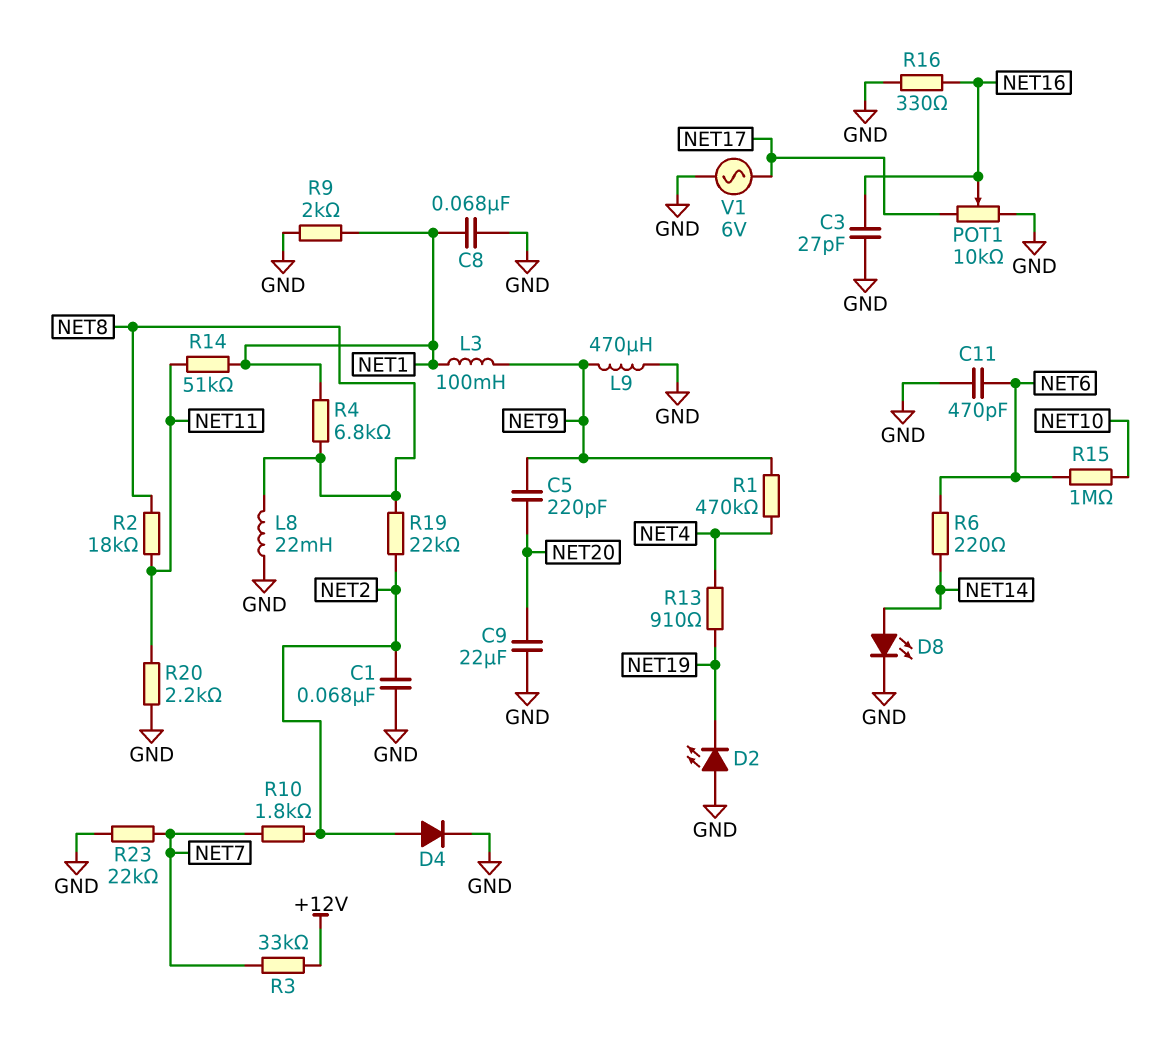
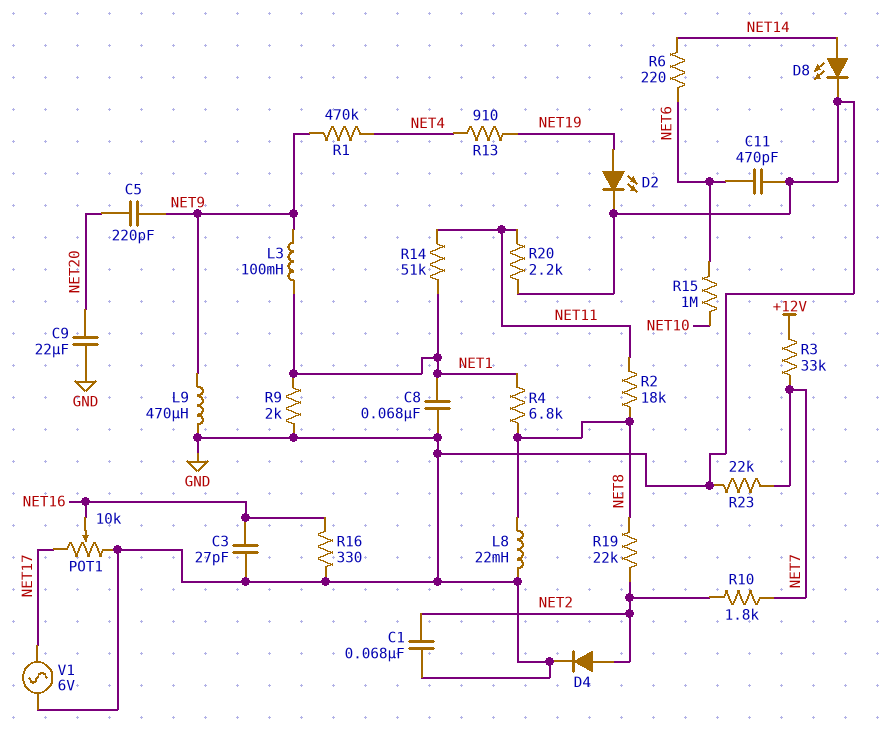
D2: LED (A GND, K NET19) -> LED (A NET19, K GND)

